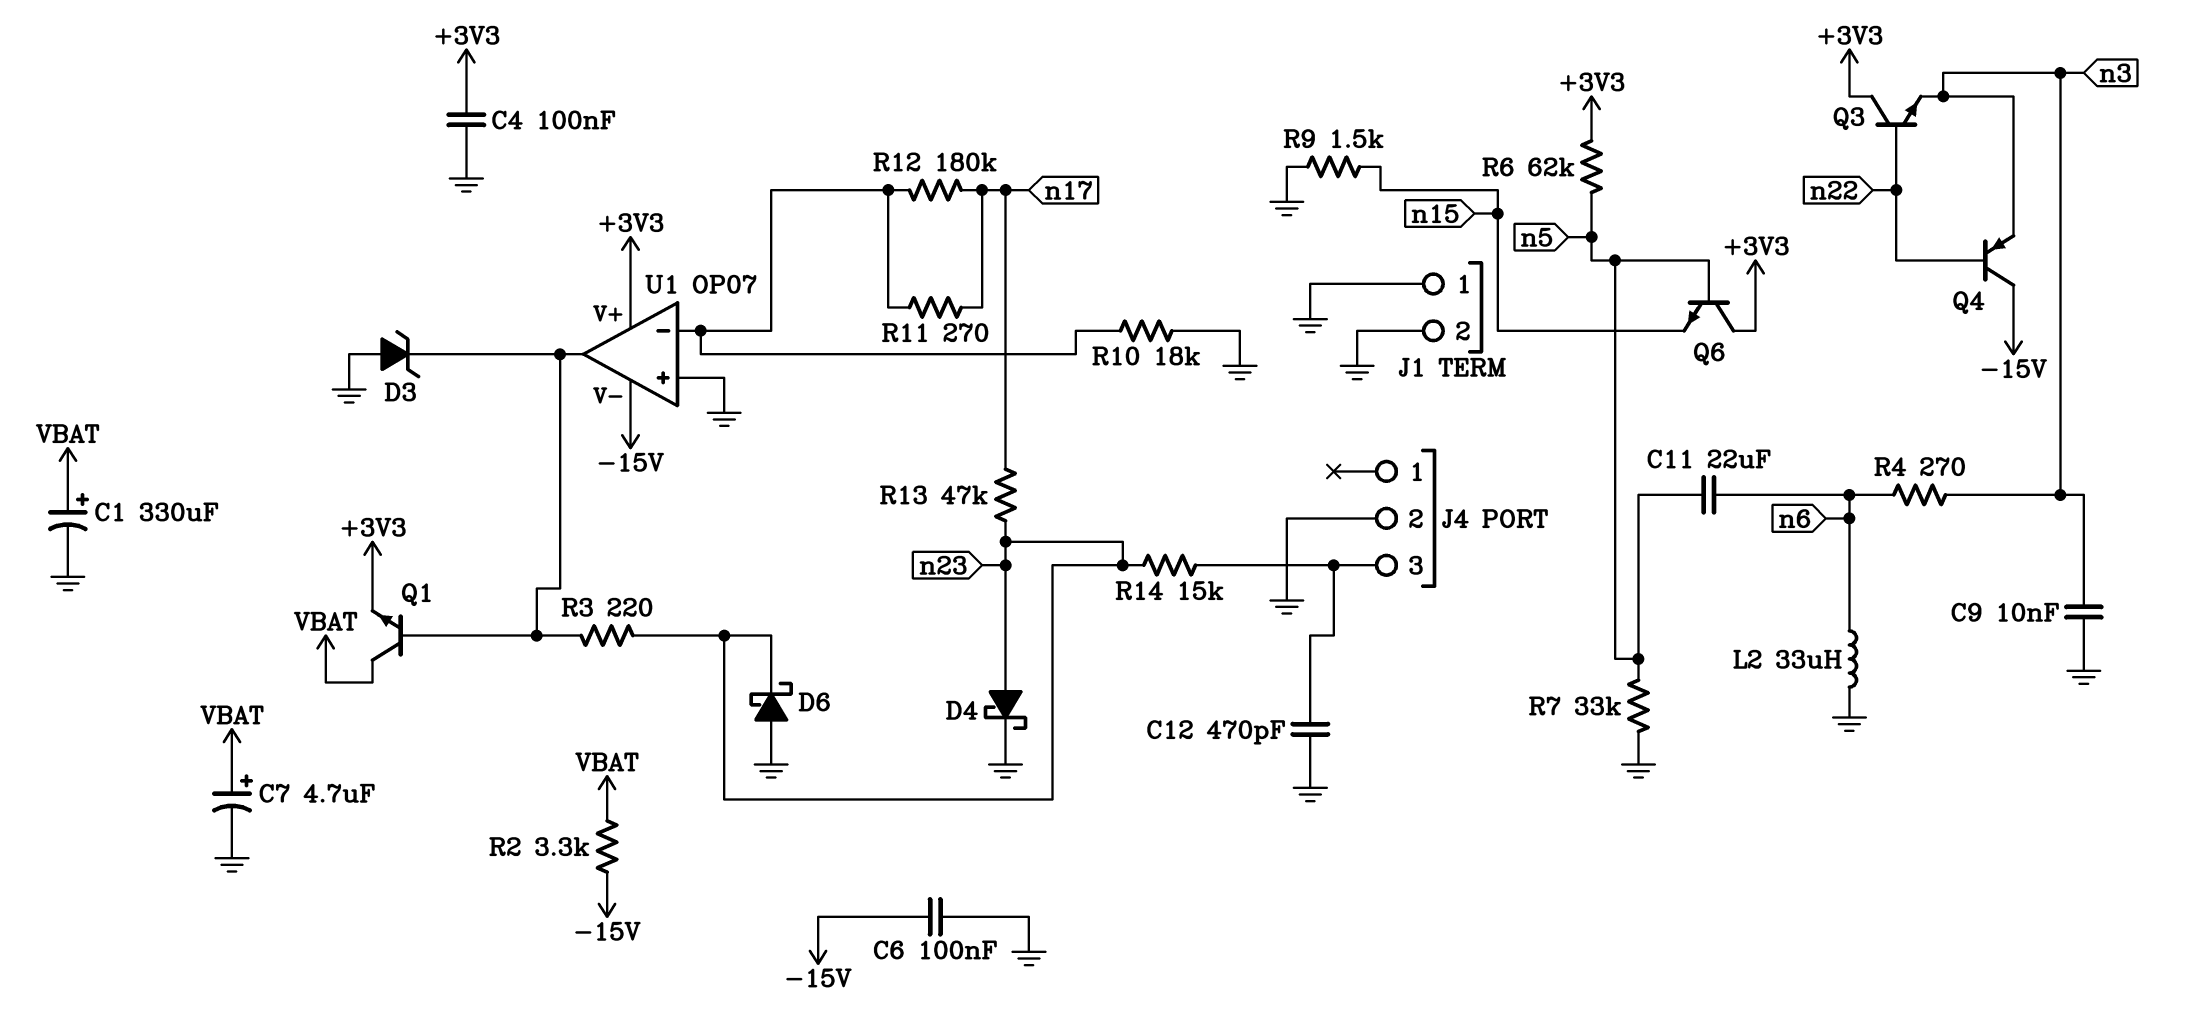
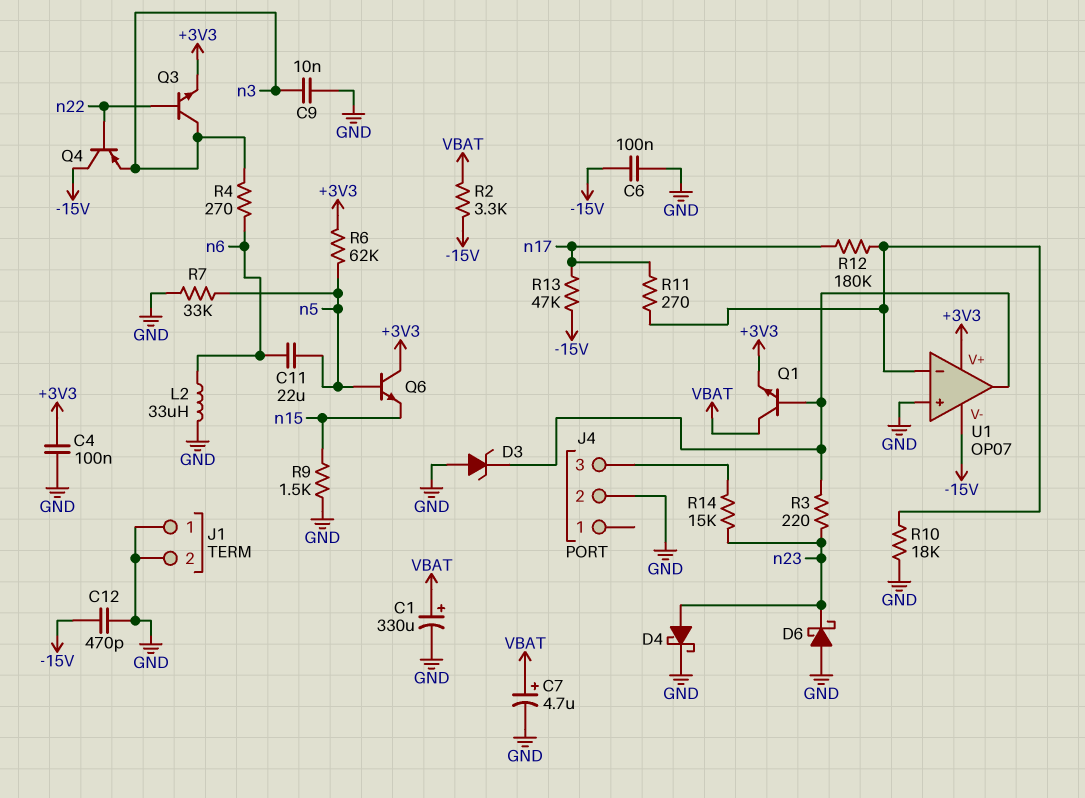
C12: 470pF (GND, J4/3) -> 470pF (-15V, GND)
Q3: NPN (B n22, C +3V3, E n3) -> NPN (B n22, C n3, E +3V3)
R13: 47k (n17, n23) -> 47k (-15V, n17)

